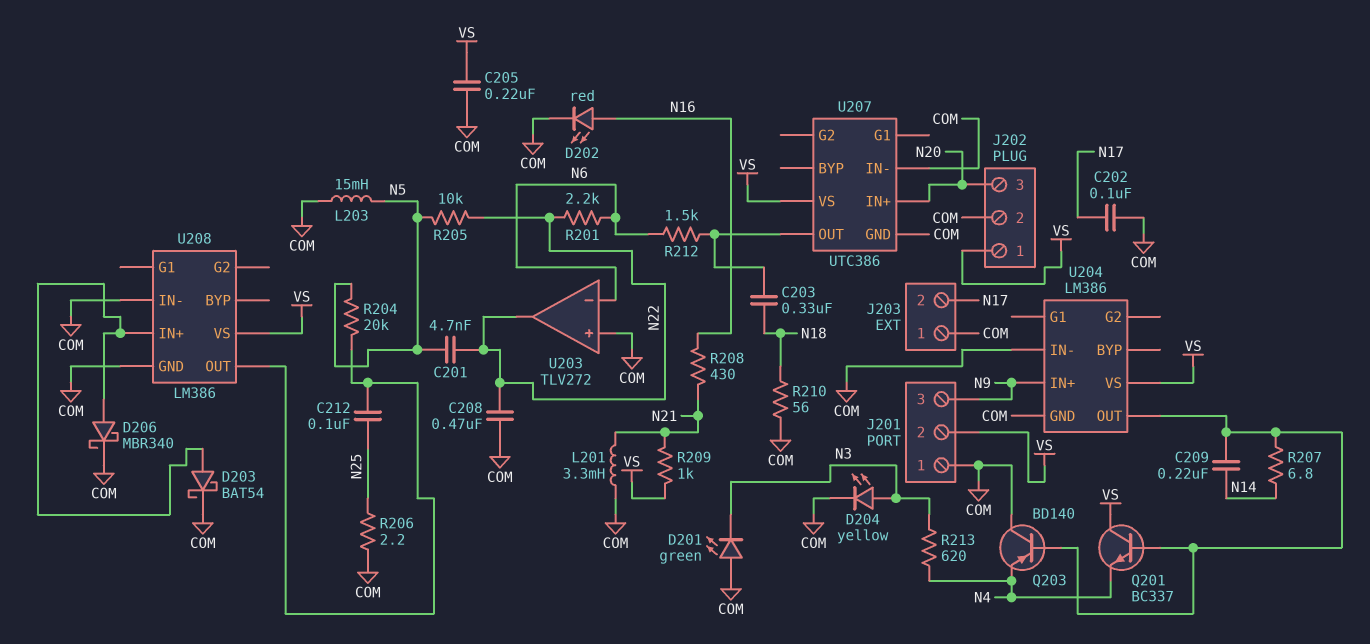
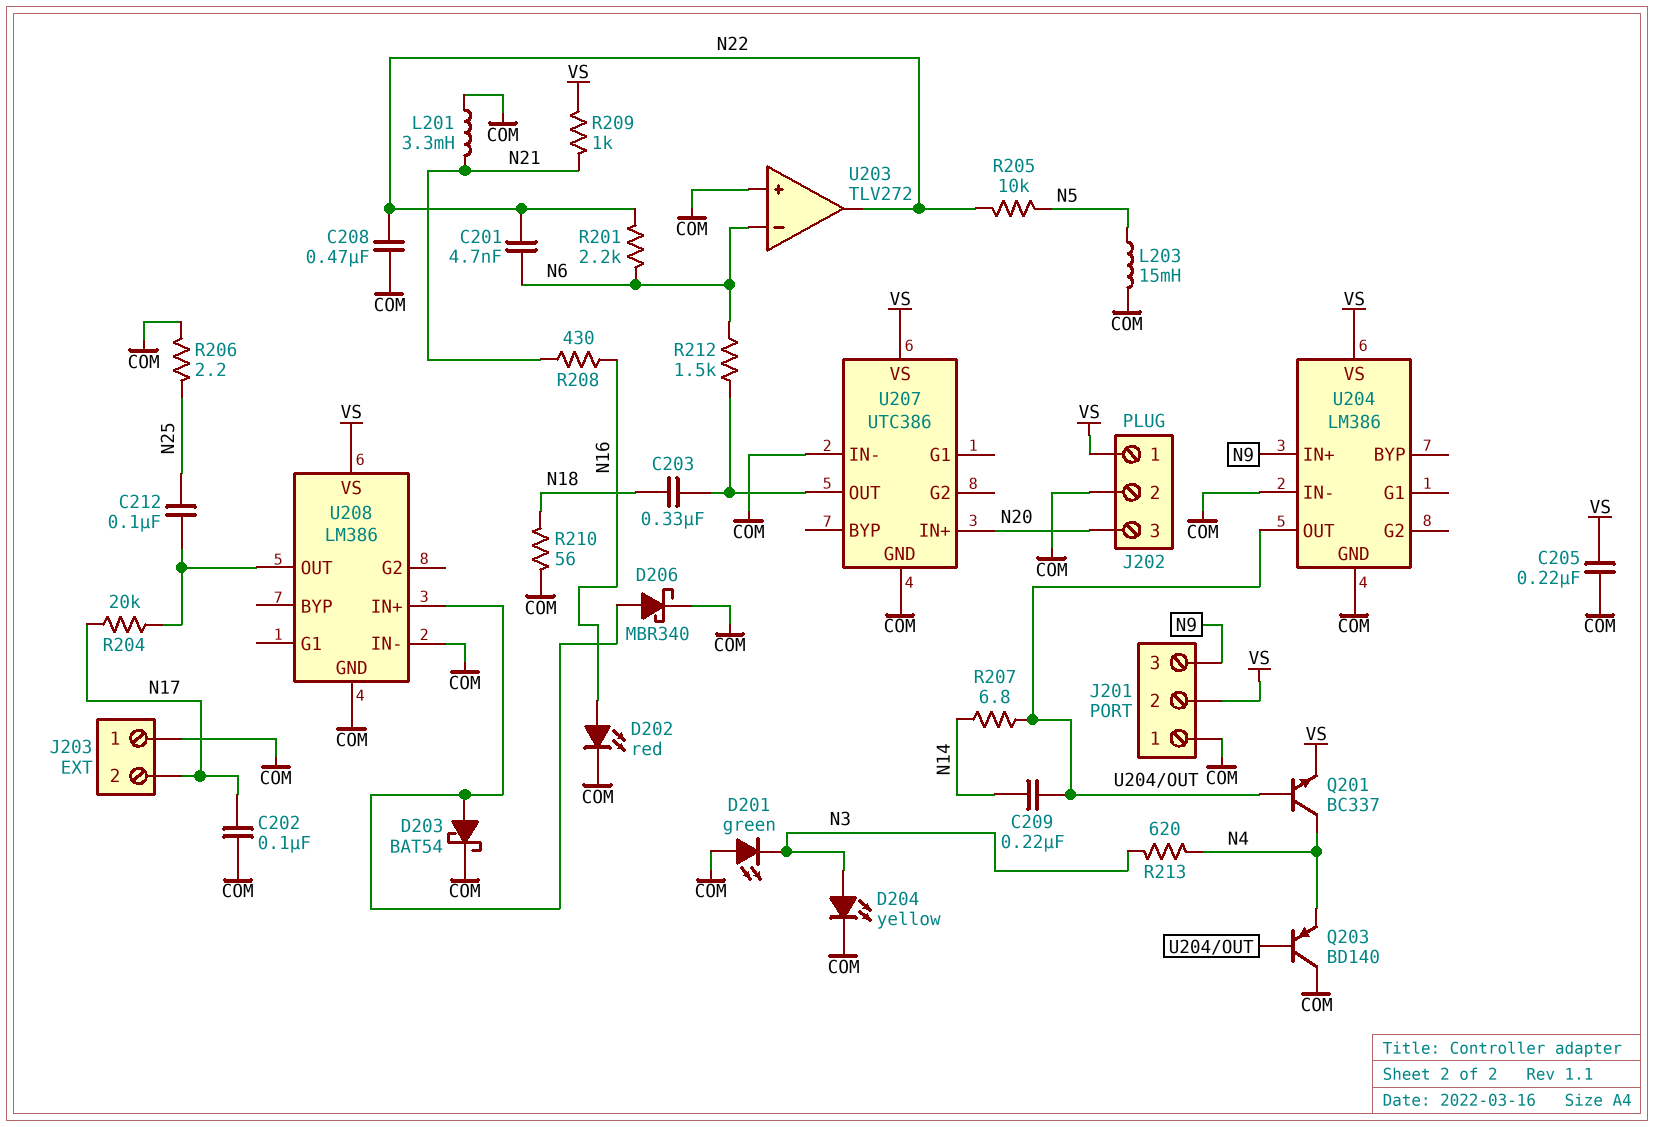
C201: 4.7nF (N5, N22) -> 4.7nF (N6, N22)
Q201: NPN BC337 (B U204/OUT, C VS, E N4) -> NPN BC337 (B U204/OUT, C N4, E VS)
R204: 20k (N5, U208/OUT) -> 20k (N17, U208/OUT)

